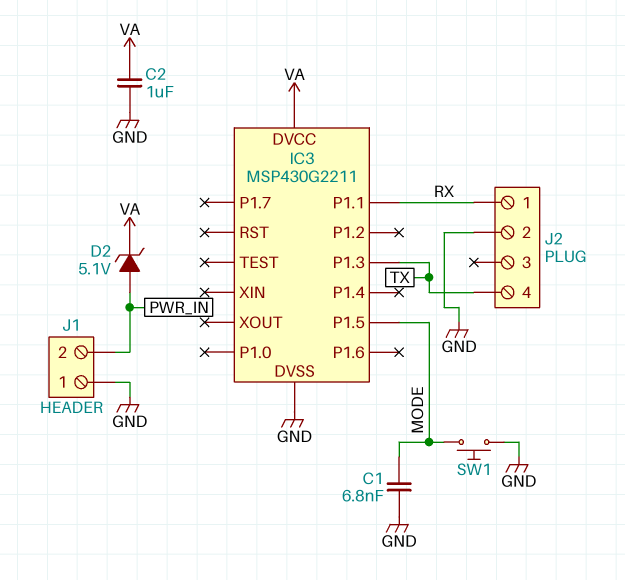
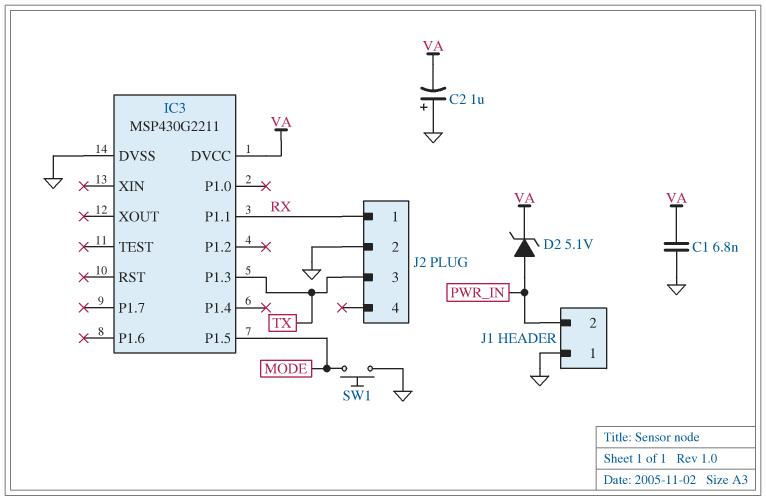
C1: 6.8nF (GND, MODE) -> 6.8nF (GND, VA)
C2: 1uF (GND, VA) -> 1uF (plus GND, minus VA)
J2 pin 3: none -> TX
J2 pin 4: TX -> none

